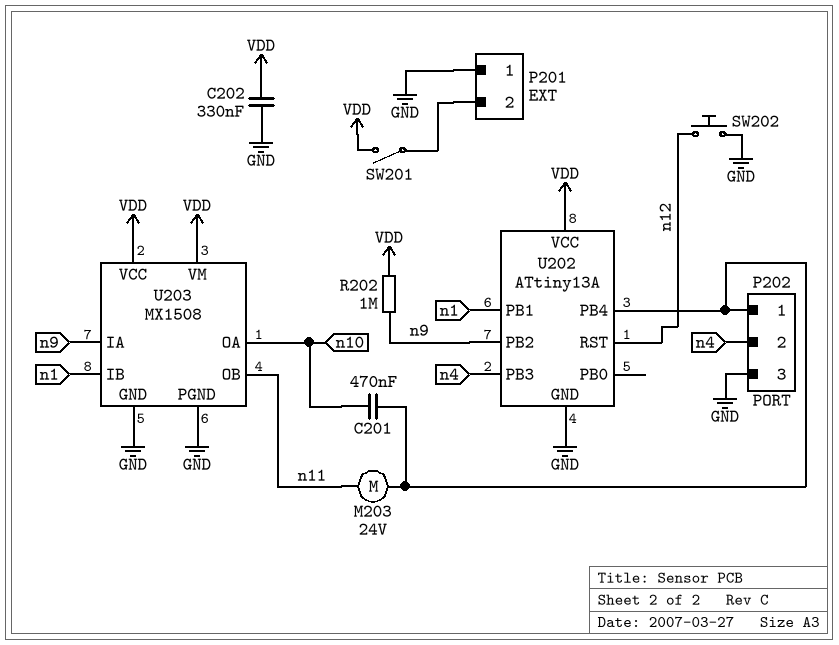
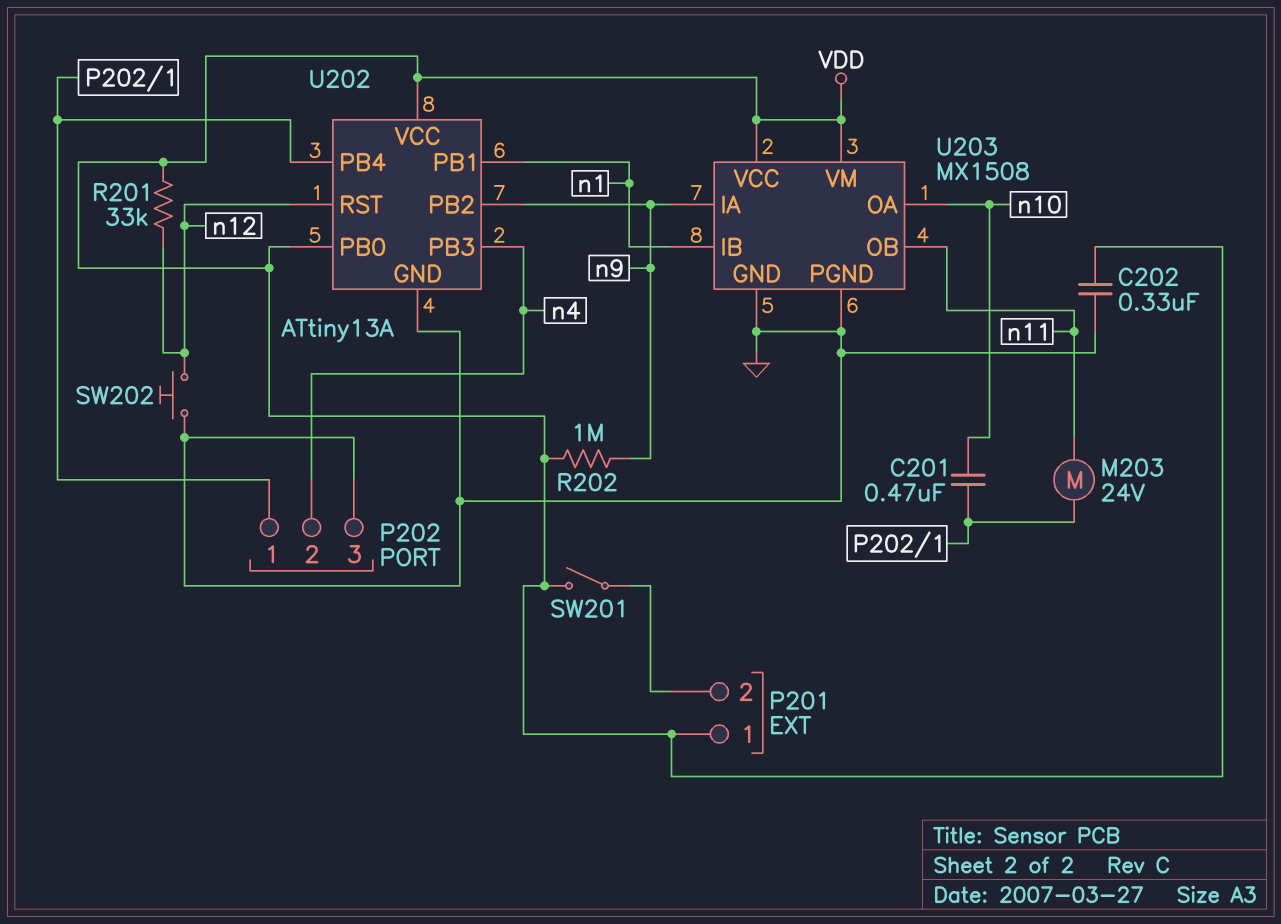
P201 pin 1: GND -> VDD
R201: none -> 33k (VDD, n12)
U202 pin PB0: none -> VDD

